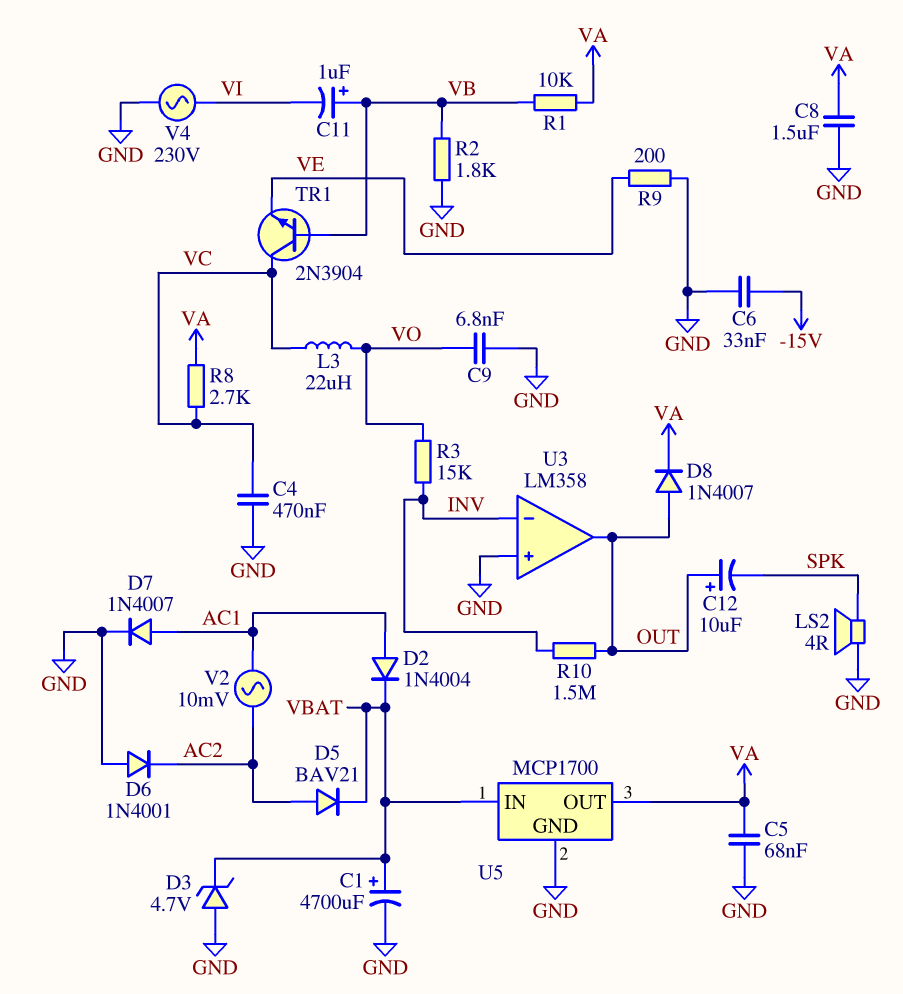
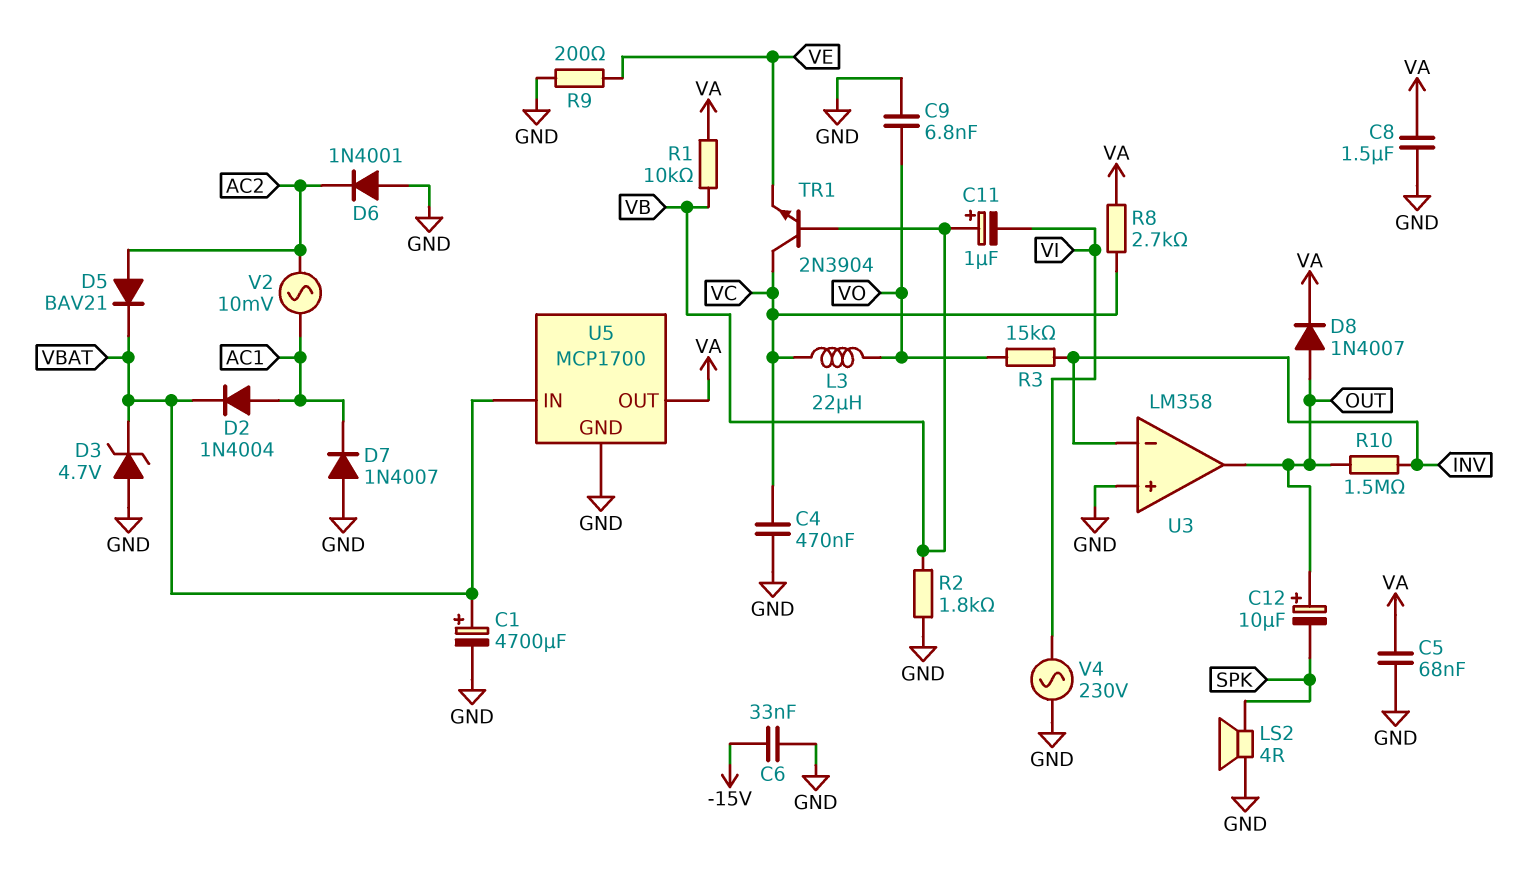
D7: diode 1N4007 (A AC1, K GND) -> diode 1N4007 (A GND, K AC1)

